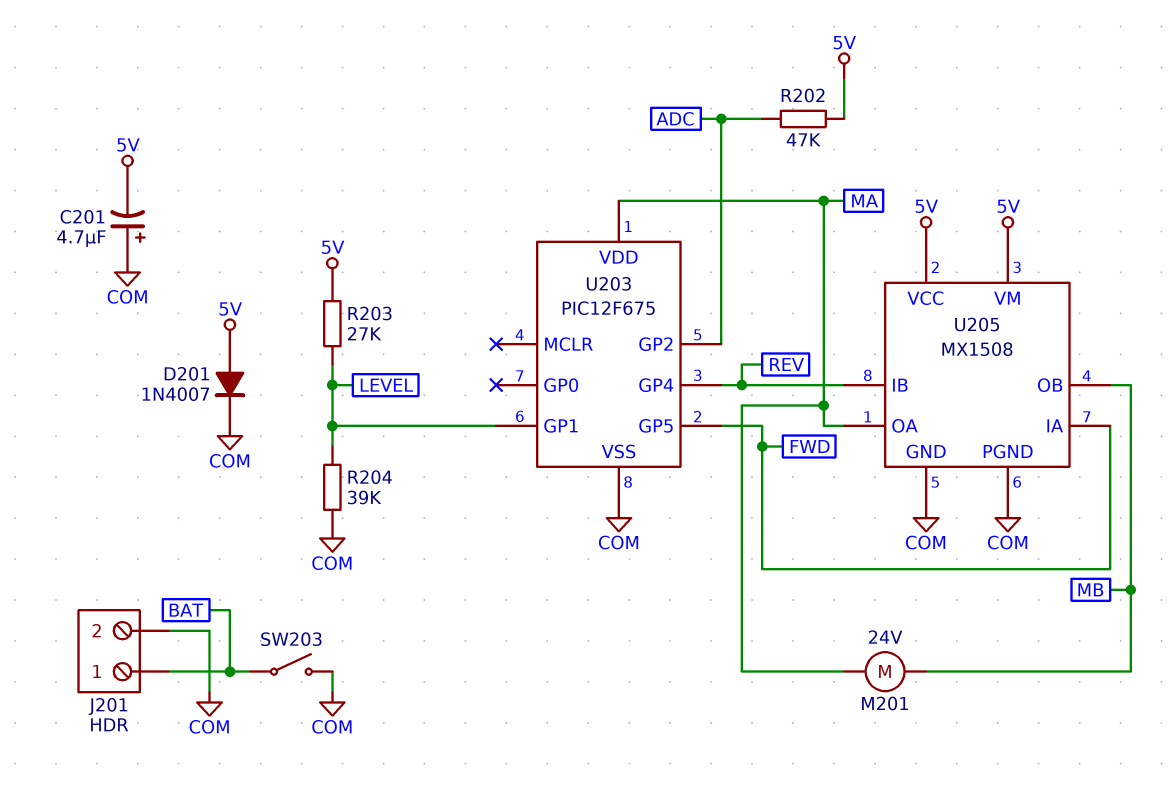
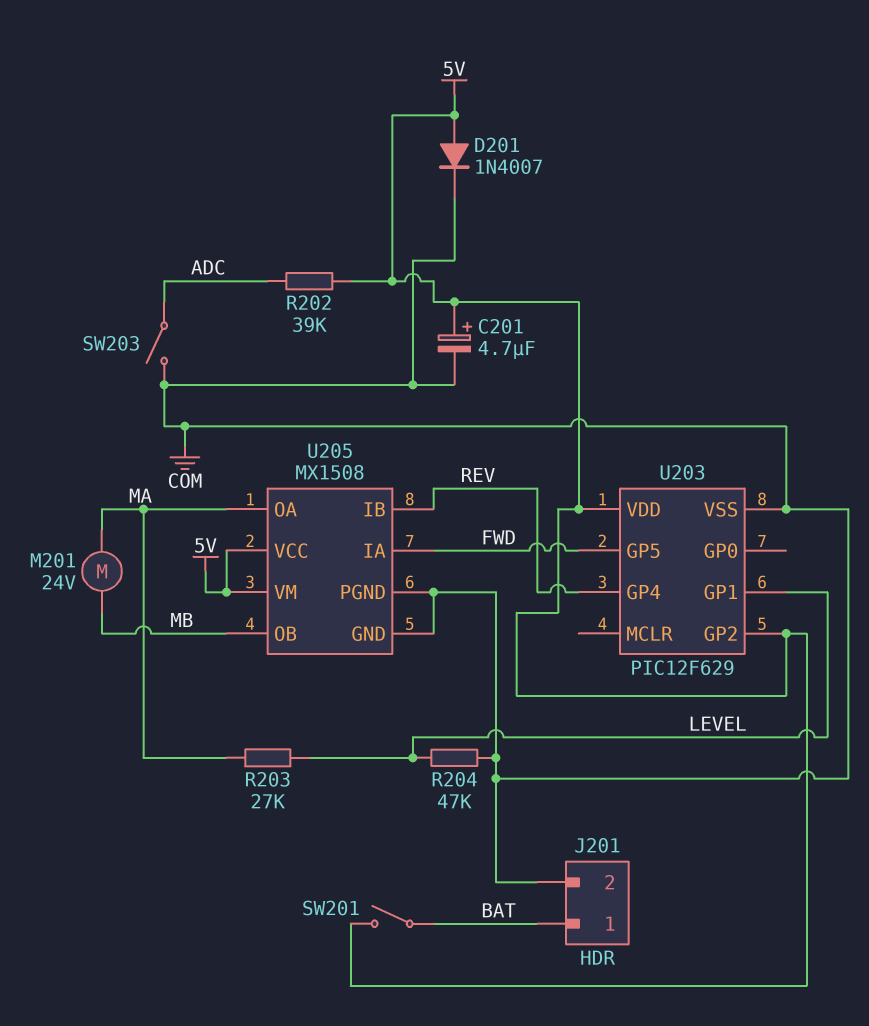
C201: 4.7uF (plus COM, minus 5V) -> 4.7uF (plus 5V, minus COM)
R202: 47k (5V, ADC) -> 39k (5V, ADC)
R203: 27k (5V, LEVEL) -> 27k (LEVEL, MA)
R204: 39k (COM, LEVEL) -> 47k (COM, LEVEL)
SW201: none -> switch (5V, BAT)
SW203: switch (BAT, COM) -> switch (ADC, COM)
U203: PIC12F675 -> PIC12F629
U203 pin GP2: ADC -> 5V
U203 pin VDD: MA -> 5V

